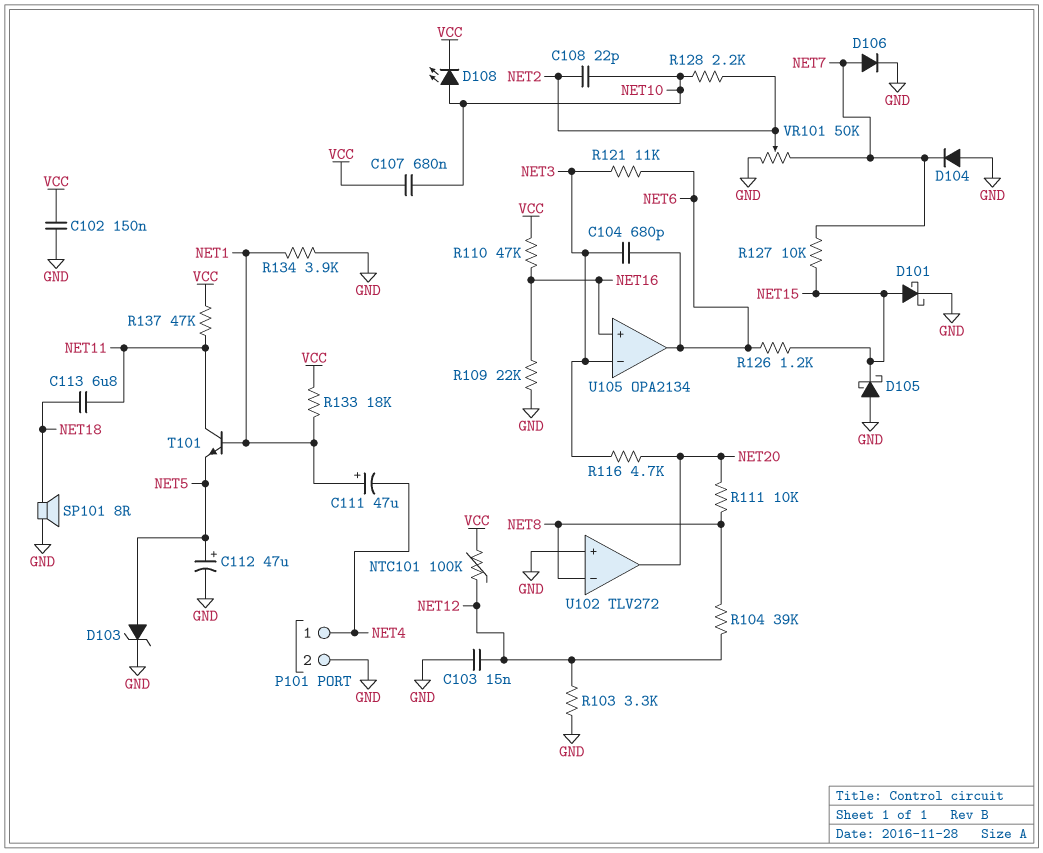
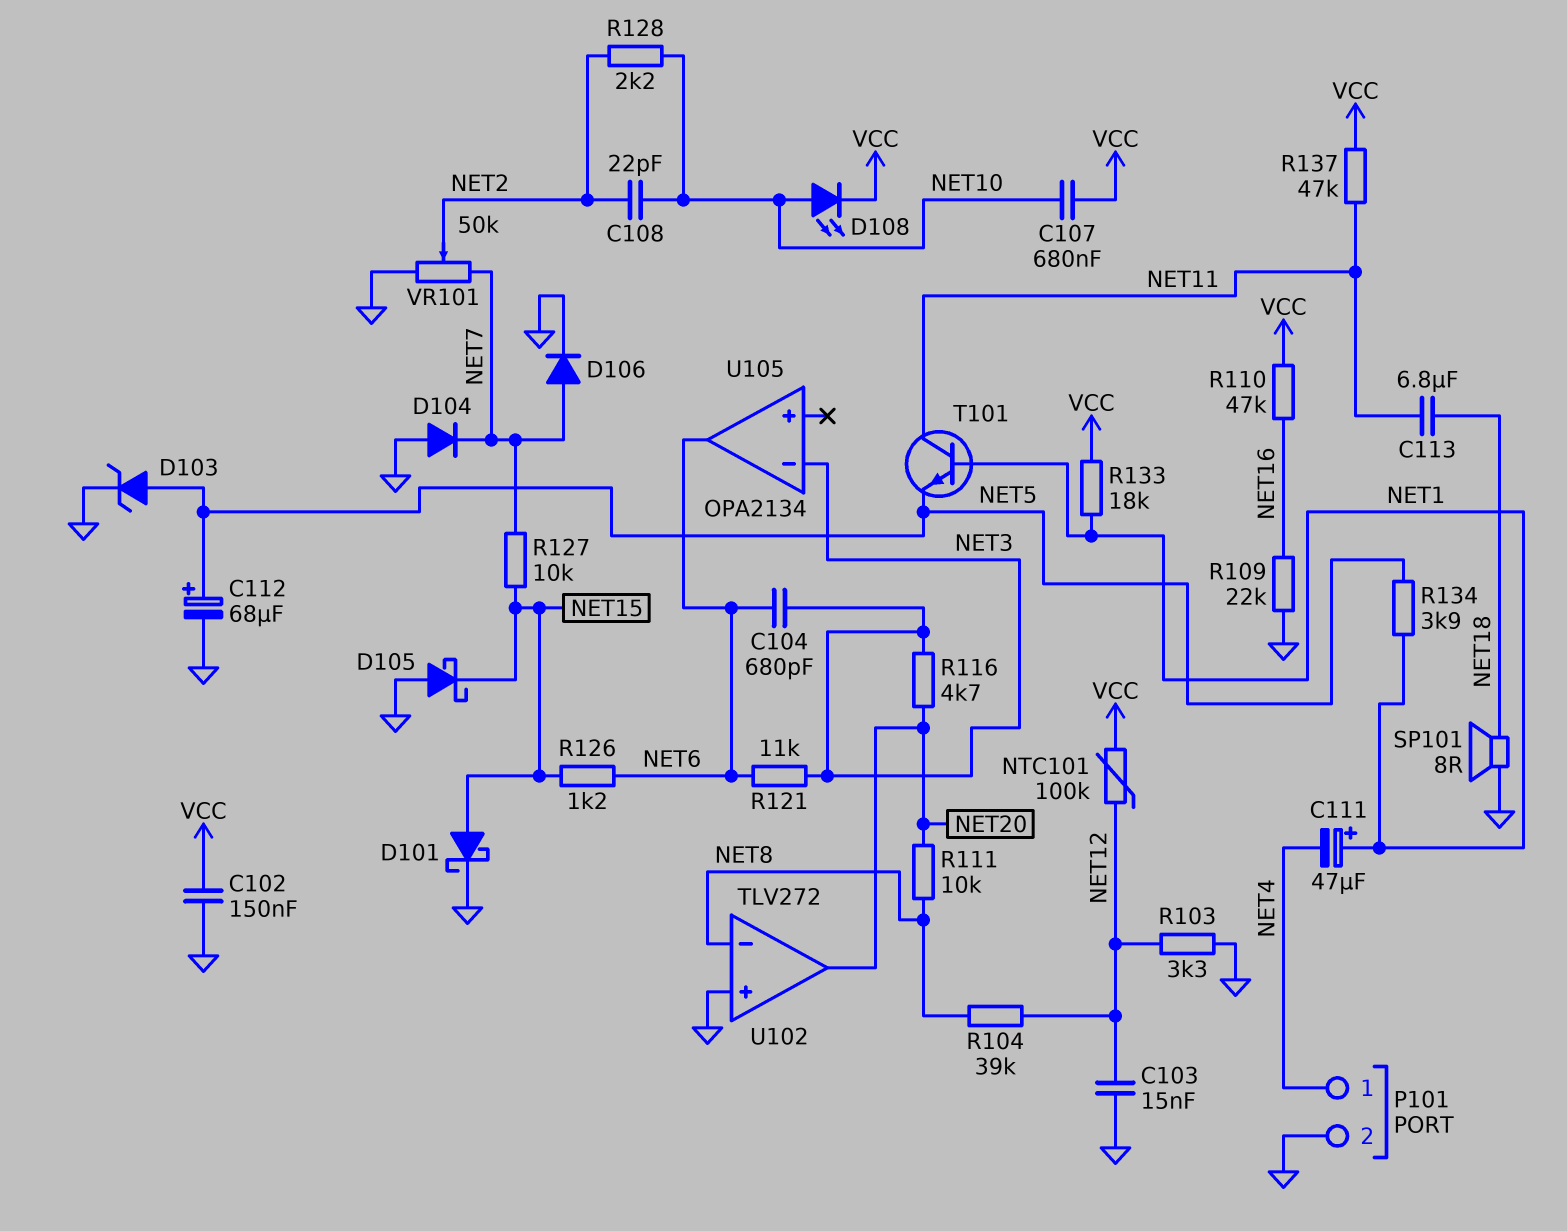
C112: 47uF (plus NET5, minus GND) -> 68uF (plus NET5, minus GND)
R134: 3.9k (GND, NET1) -> 3.9k (NET1, NET5)
U105 pin in+: NET16 -> none

